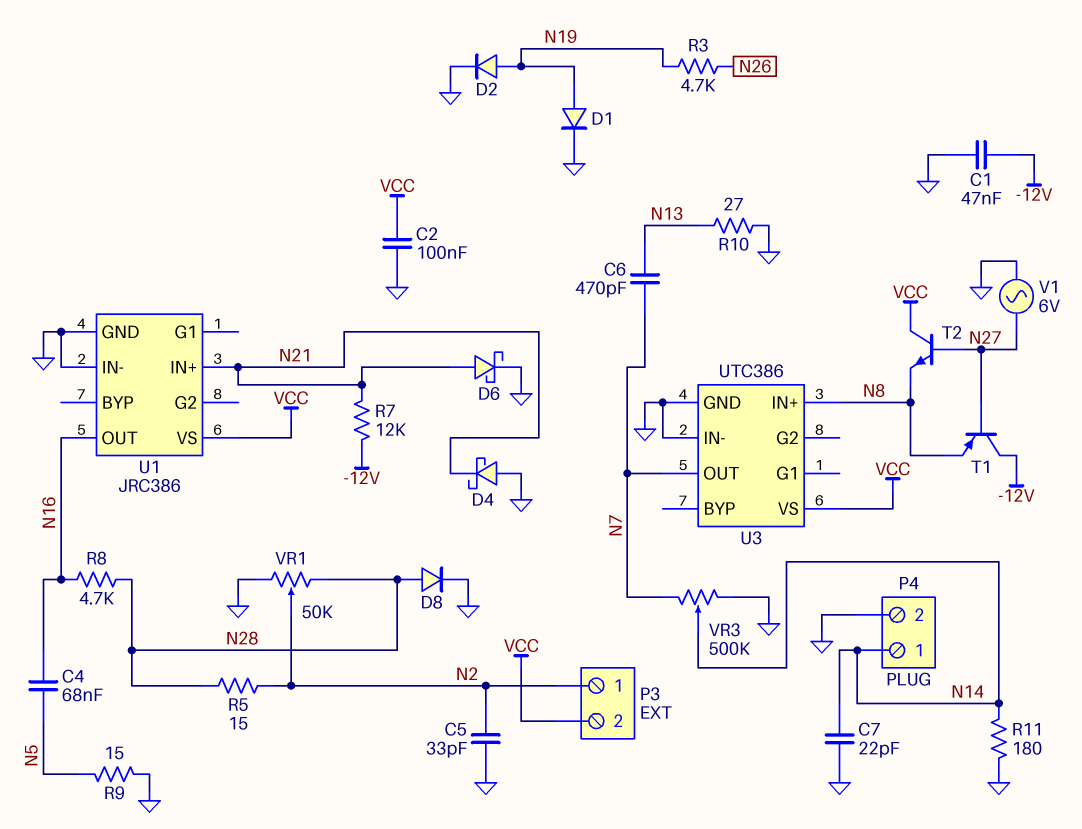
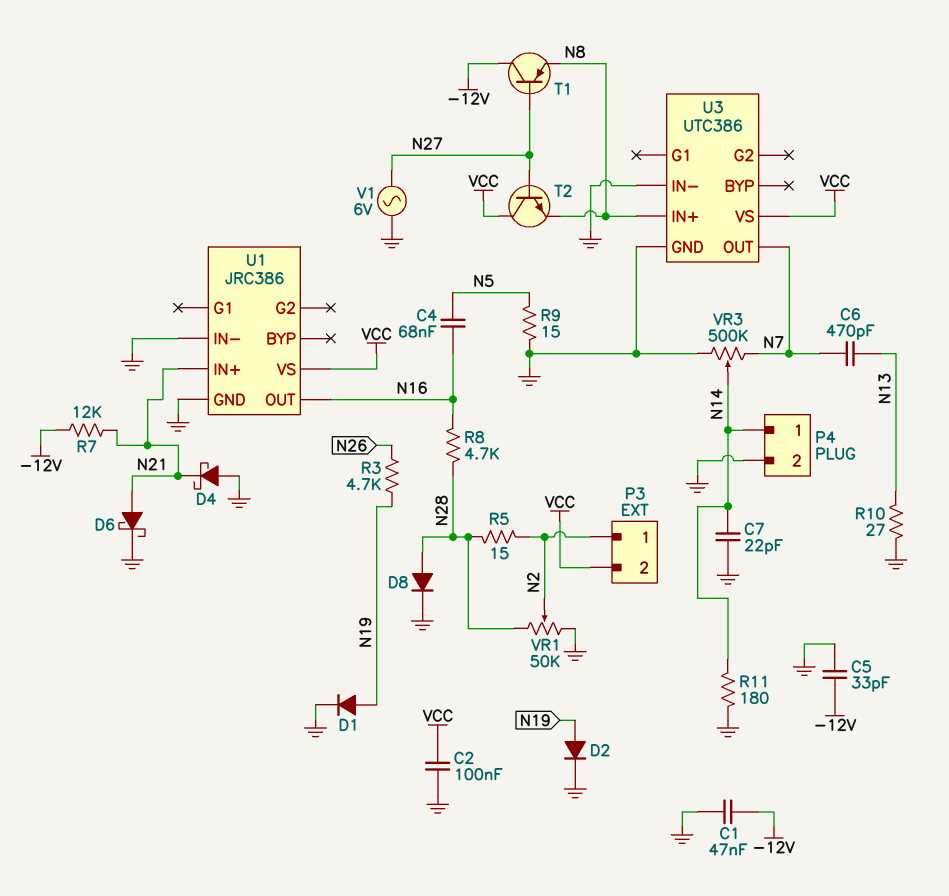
C5: 33pF (GND, N2) -> 33pF (-12V, GND)

